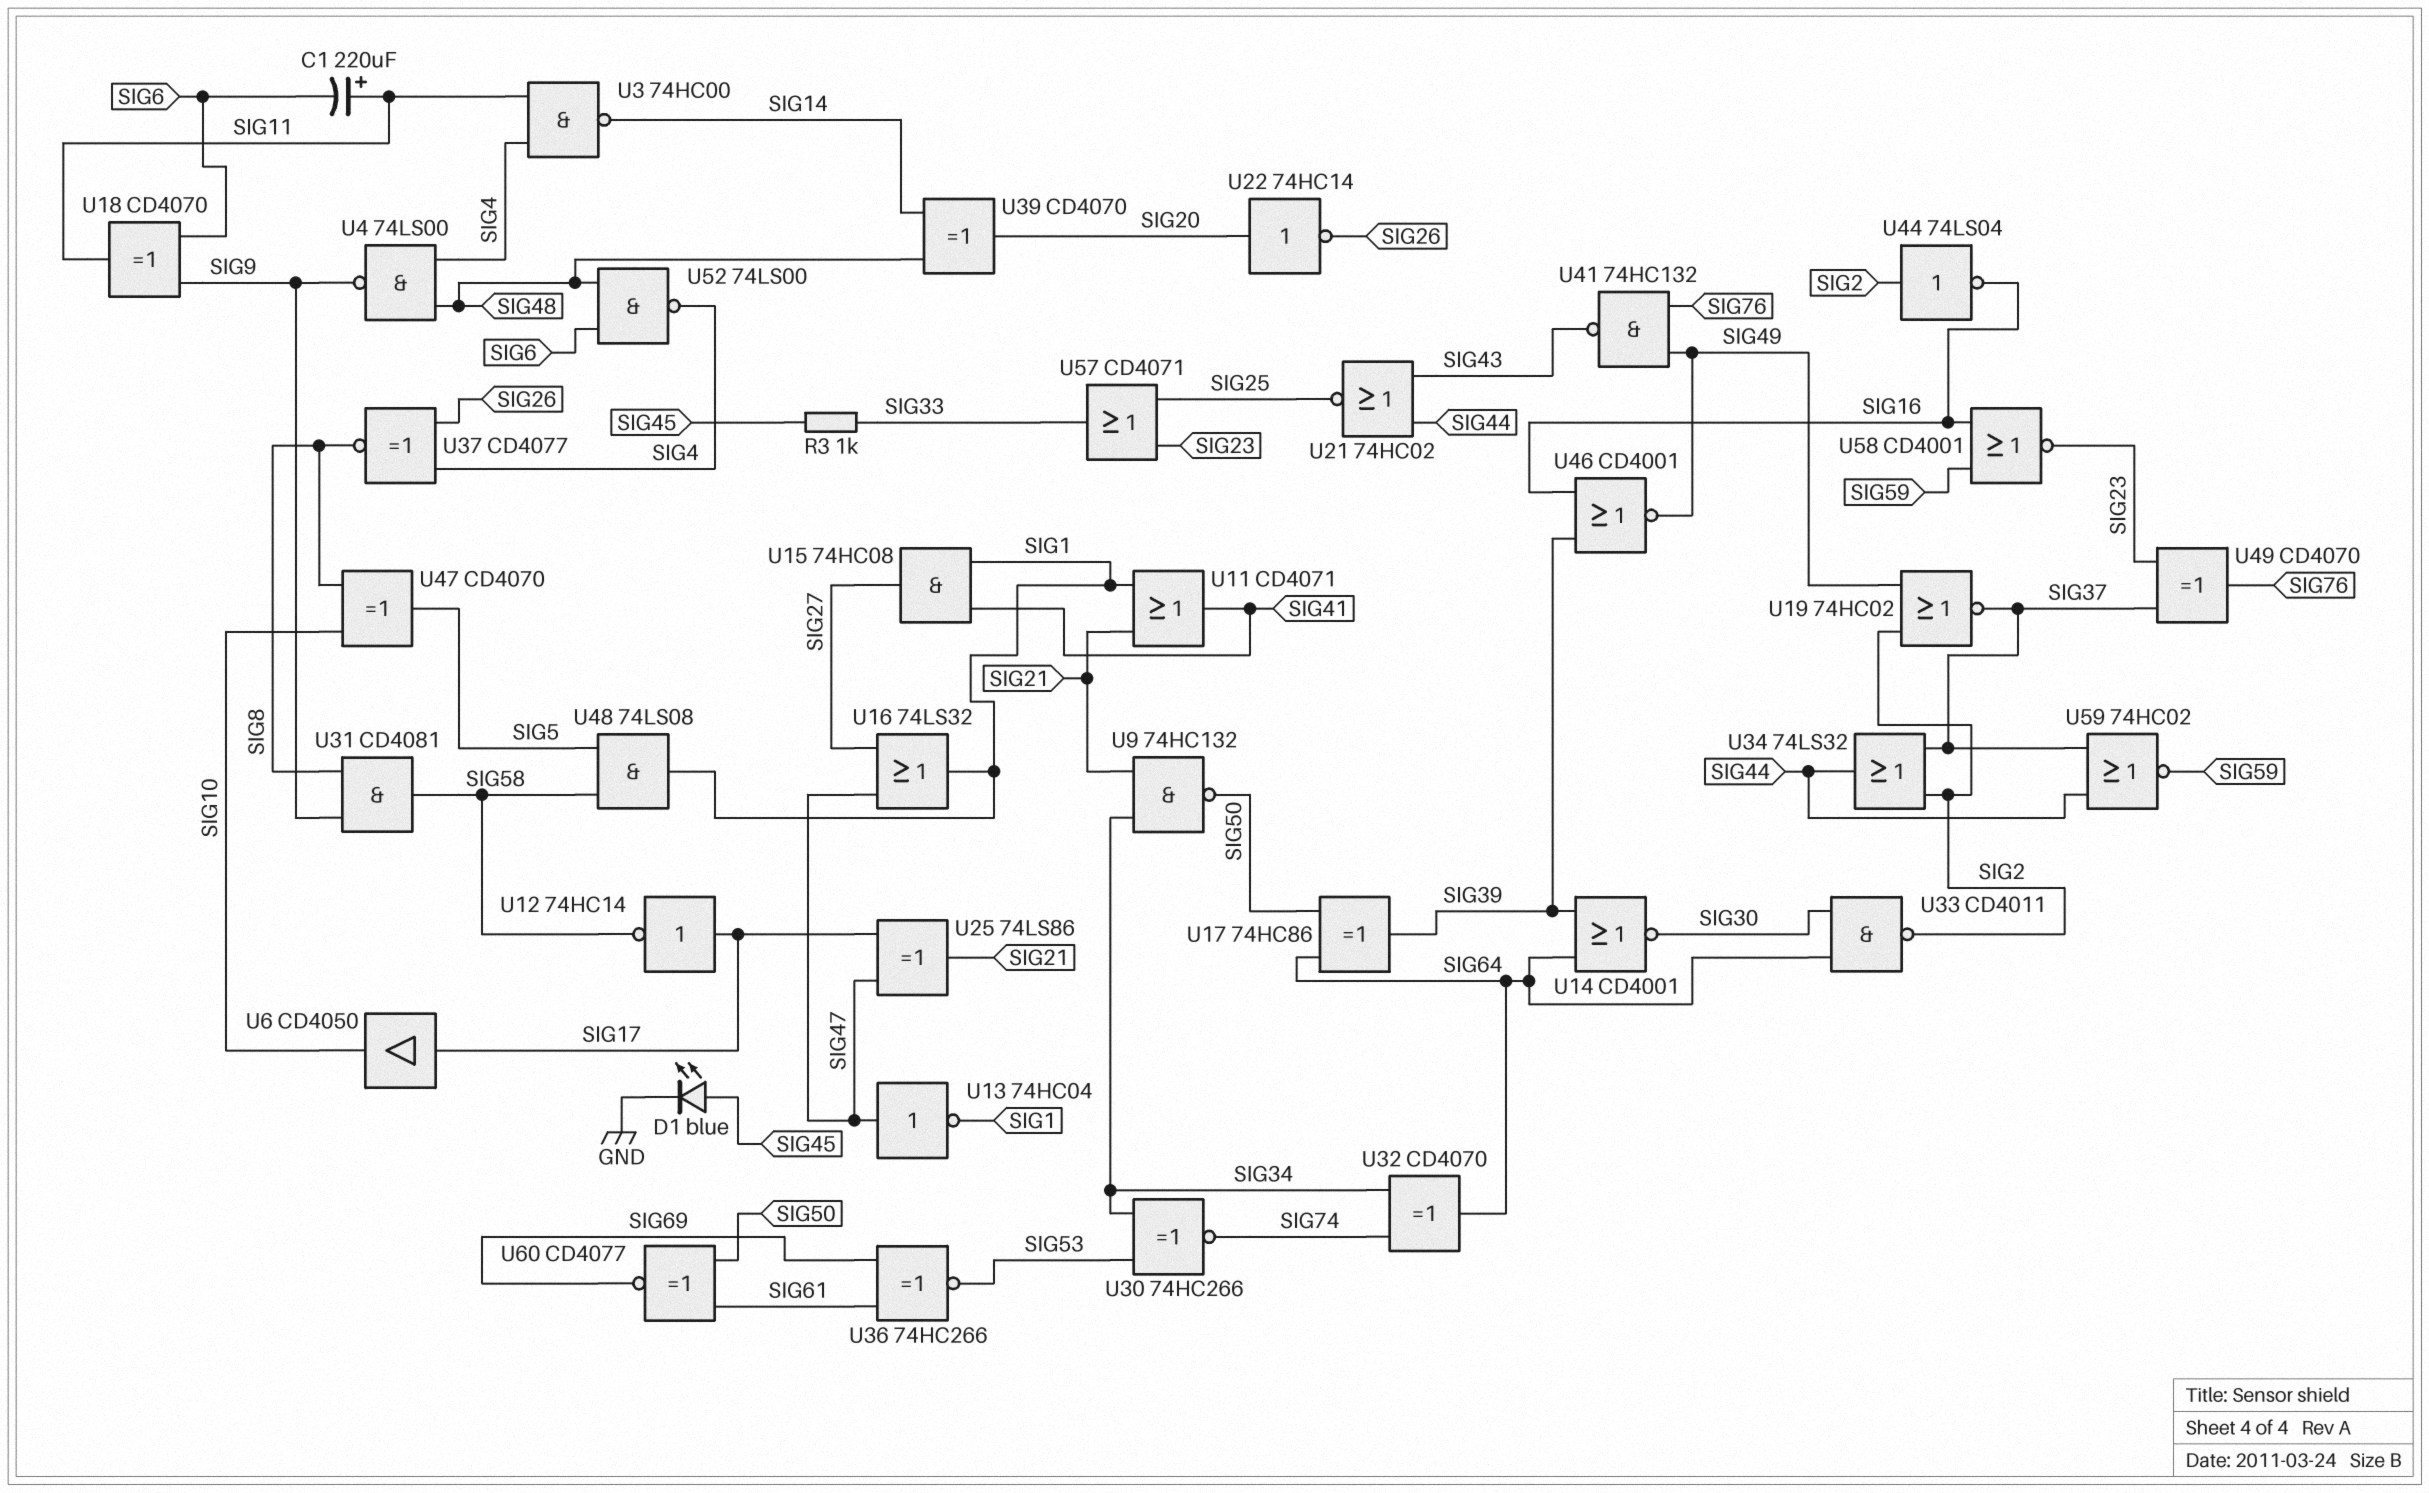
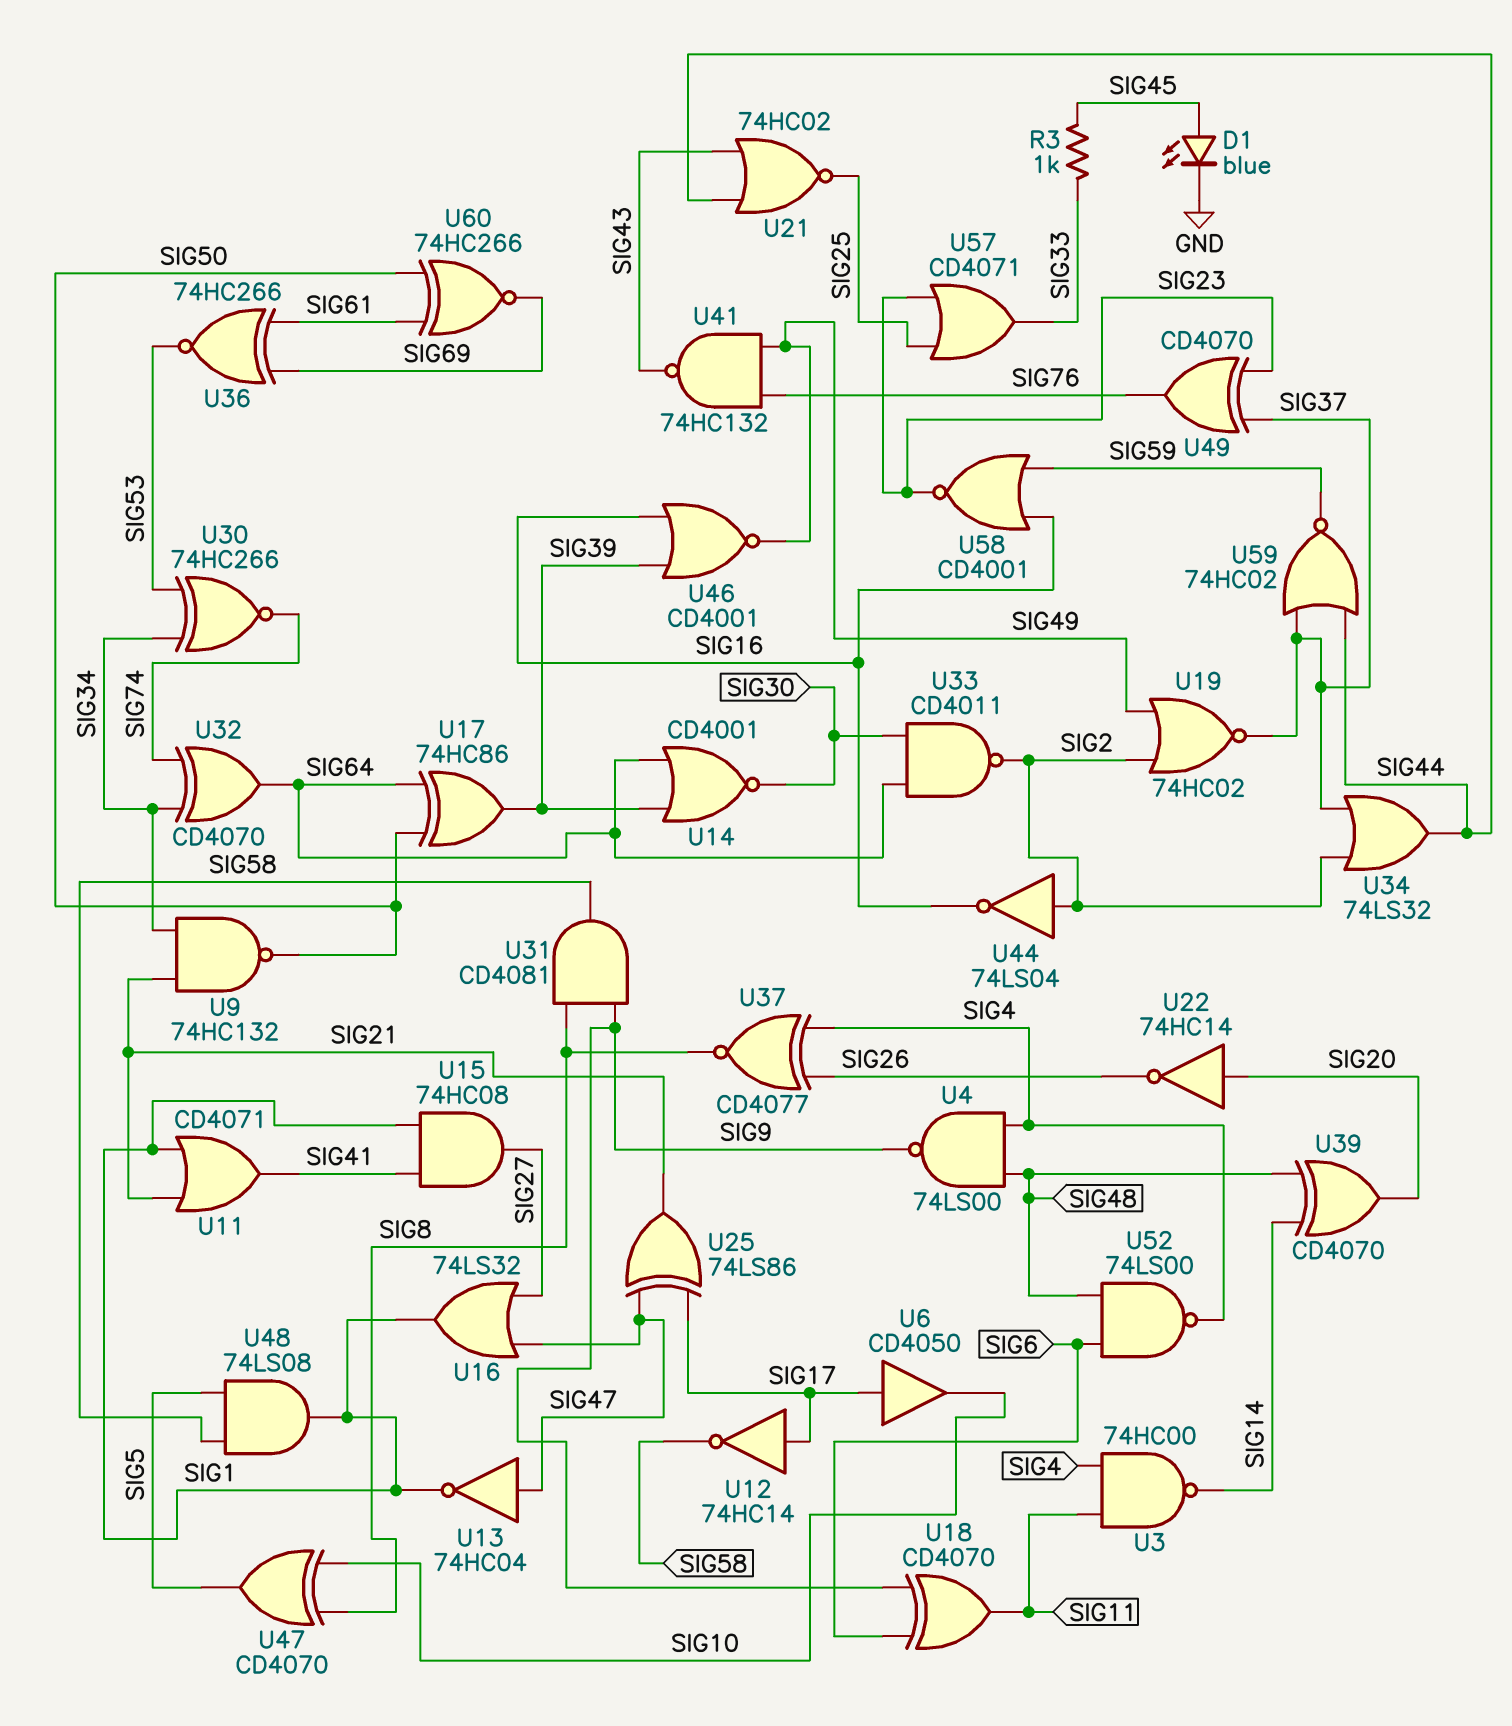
C1: 220uF (plus SIG11, minus SIG6) -> none
U60: XNOR CD4077 (in SIG50, in SIG61, out SIG69) -> XNOR 74HC266 (in SIG50, in SIG61, out SIG69)

